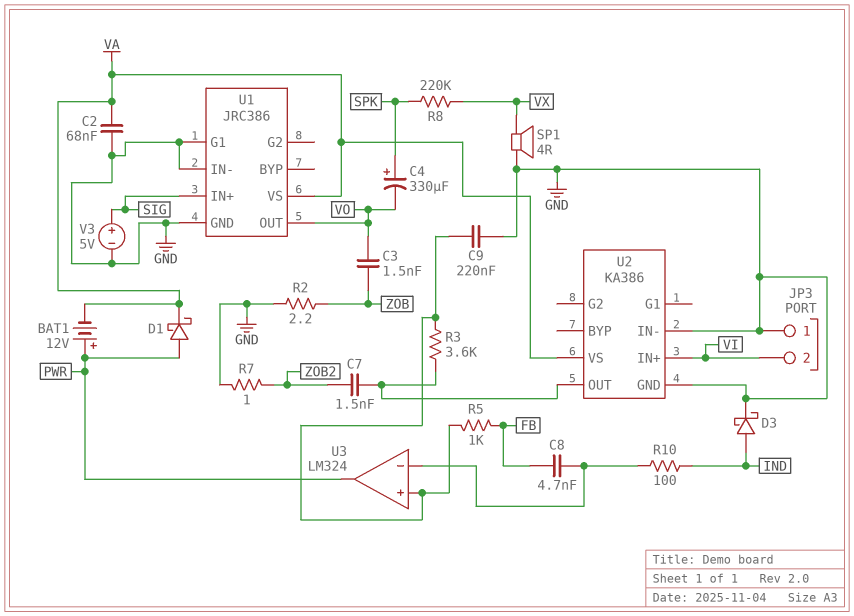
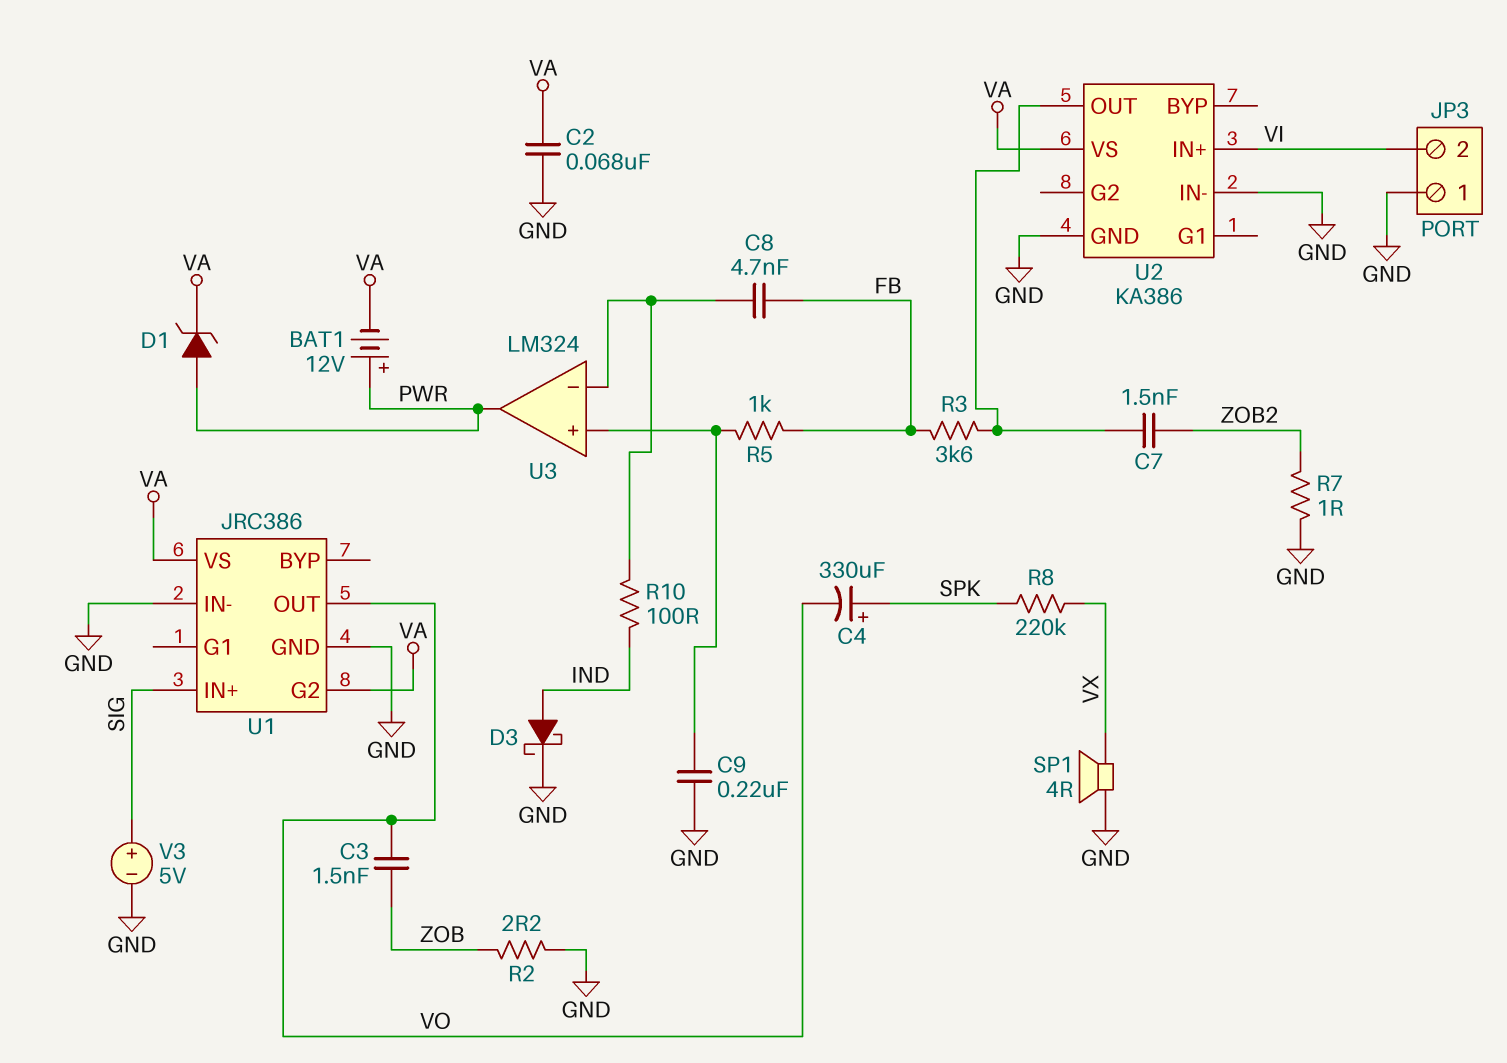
D1: schottky (A PWR, K VA) -> zener (A PWR, K VA)
R3: 3.6k (U2/OUT, U3/in+) -> 3.6k (FB, U2/OUT)
U1 pin G1: GND -> none
U1 pin G2: none -> VA

